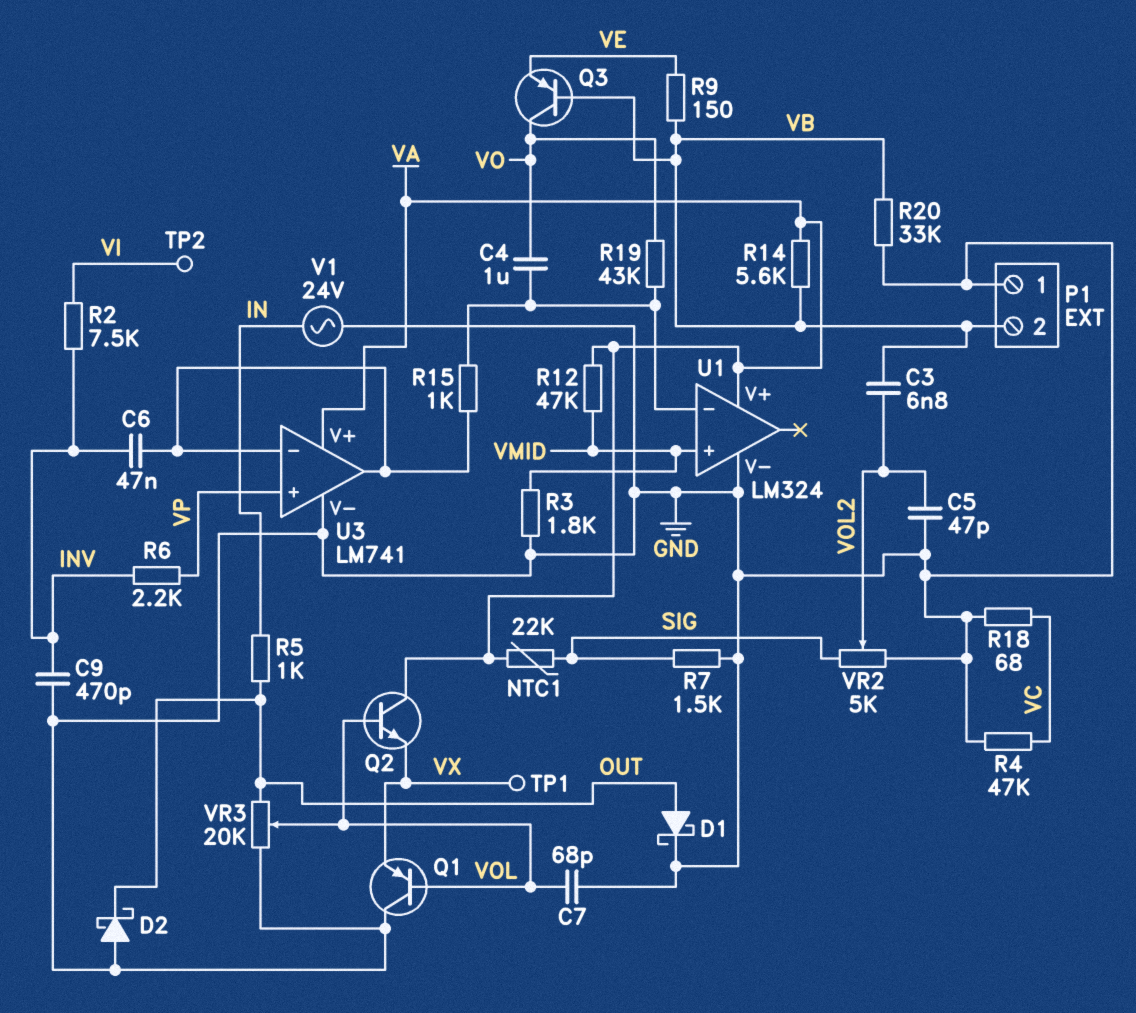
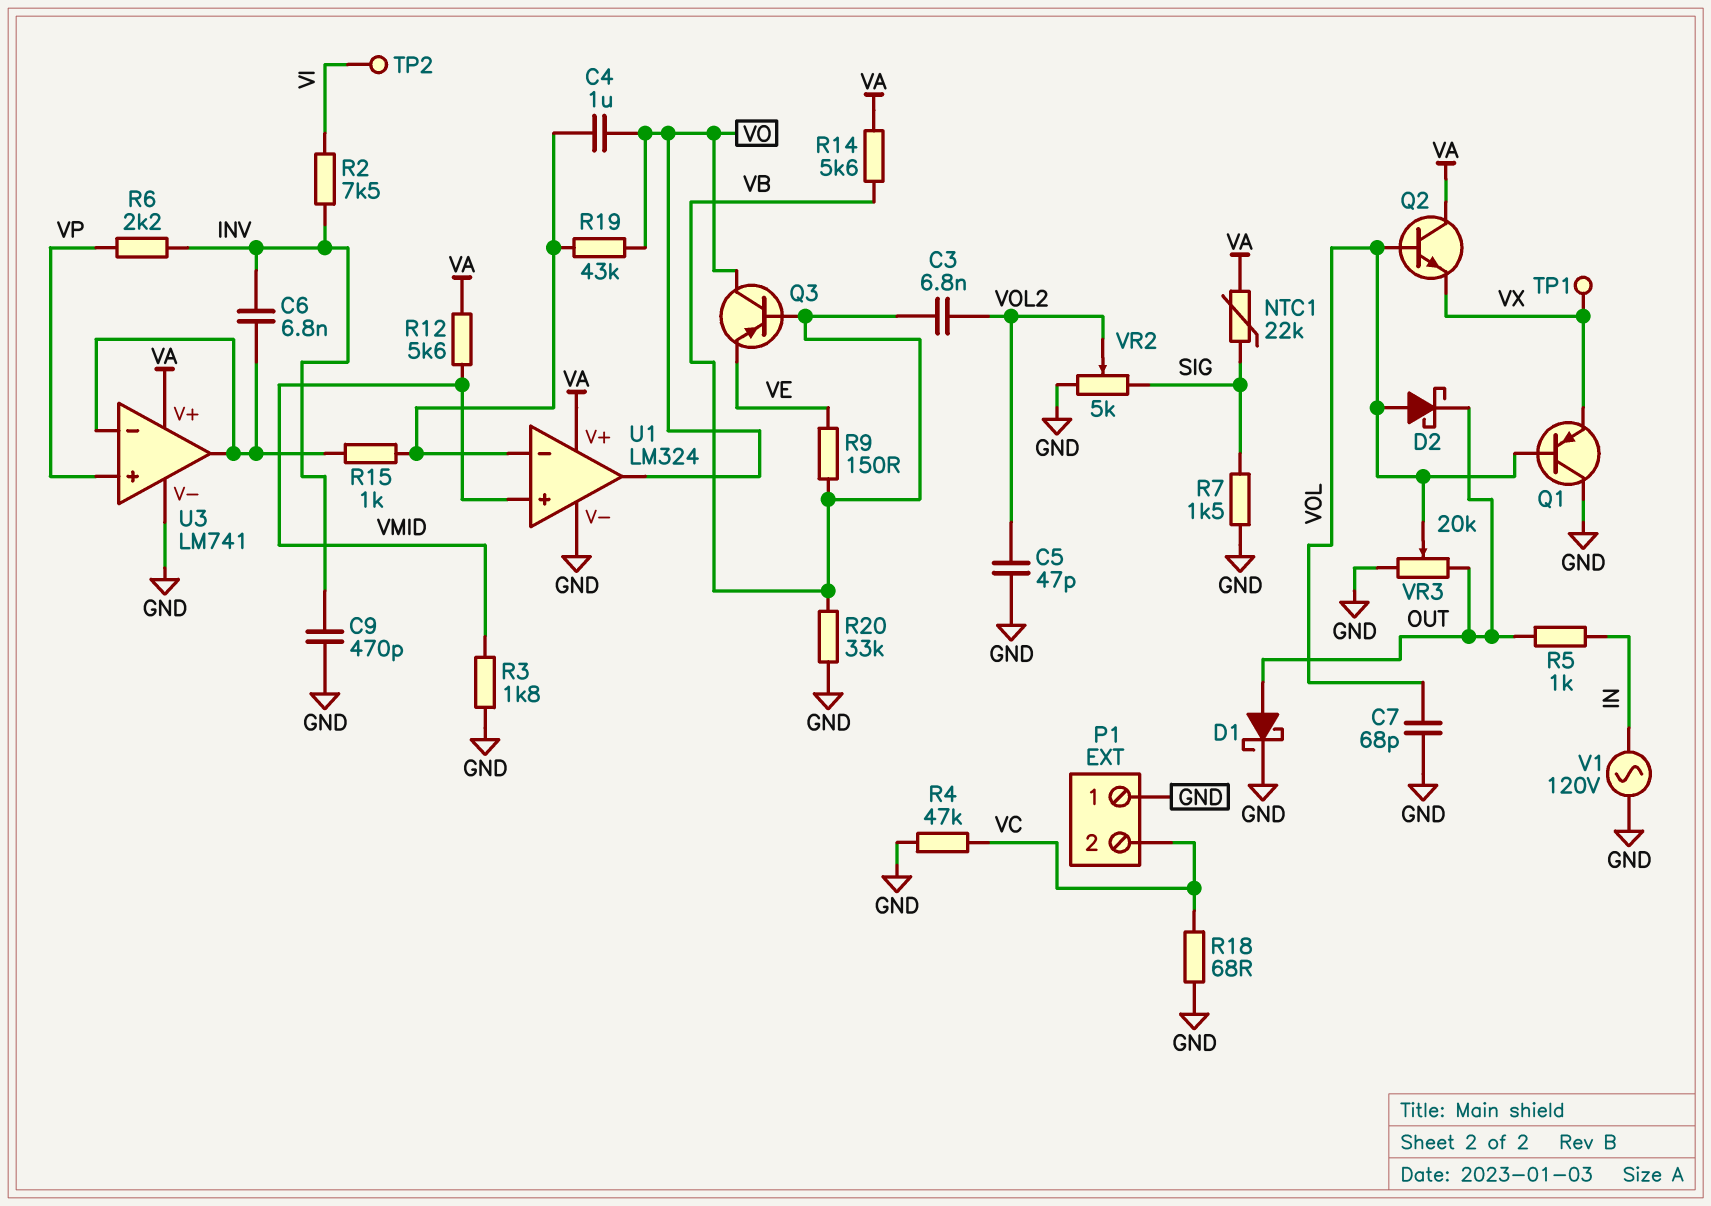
C6: 47nF (INV, U3/in-) -> 6.8nF (INV, U3/in-)
D2: schottky (A GND, K OUT) -> schottky (A VOL, K OUT)
P1 pin 2: VB -> VC
R12: 47k (VA, VMID) -> 5.6k (VA, VMID)
U1 pin out: none -> VO
V1: AC 24V (GND, IN) -> AC 120V (GND, IN)

